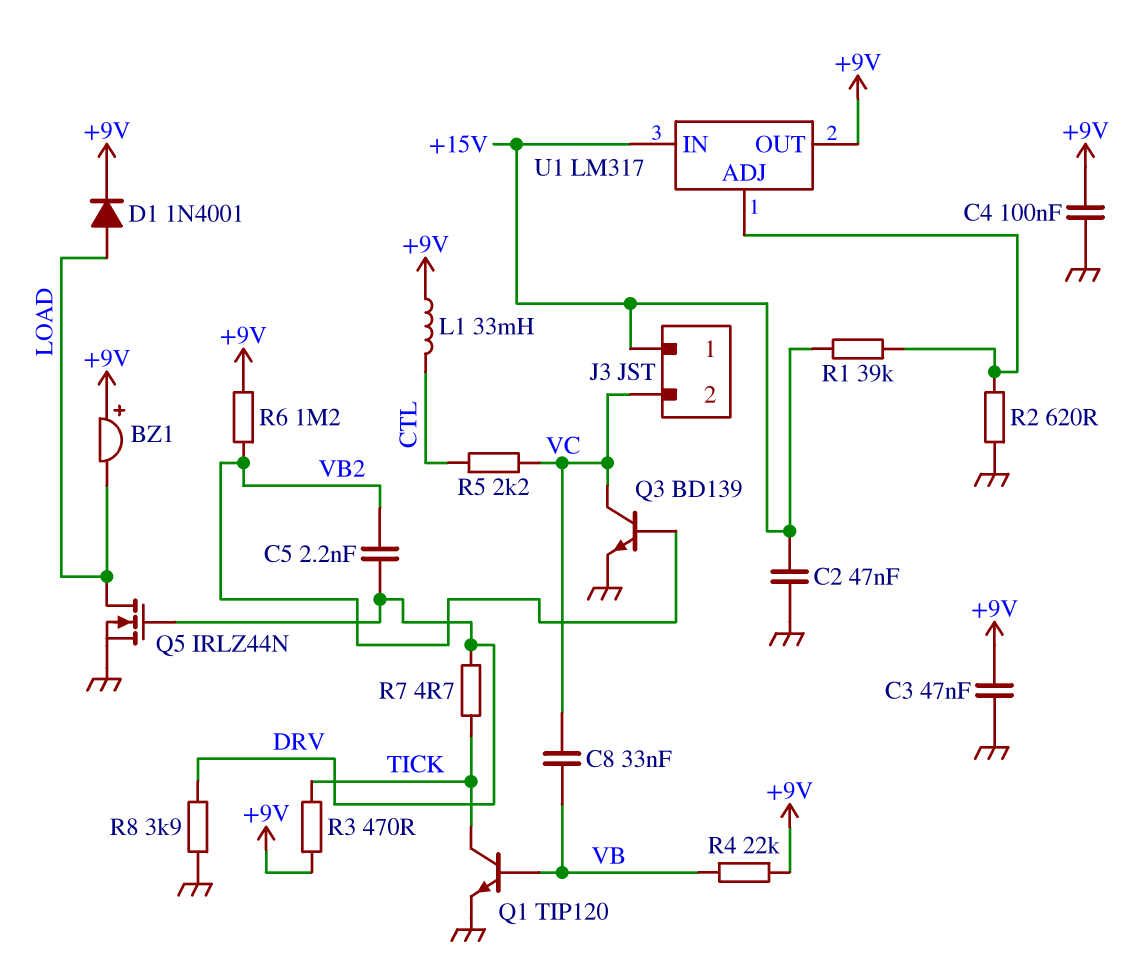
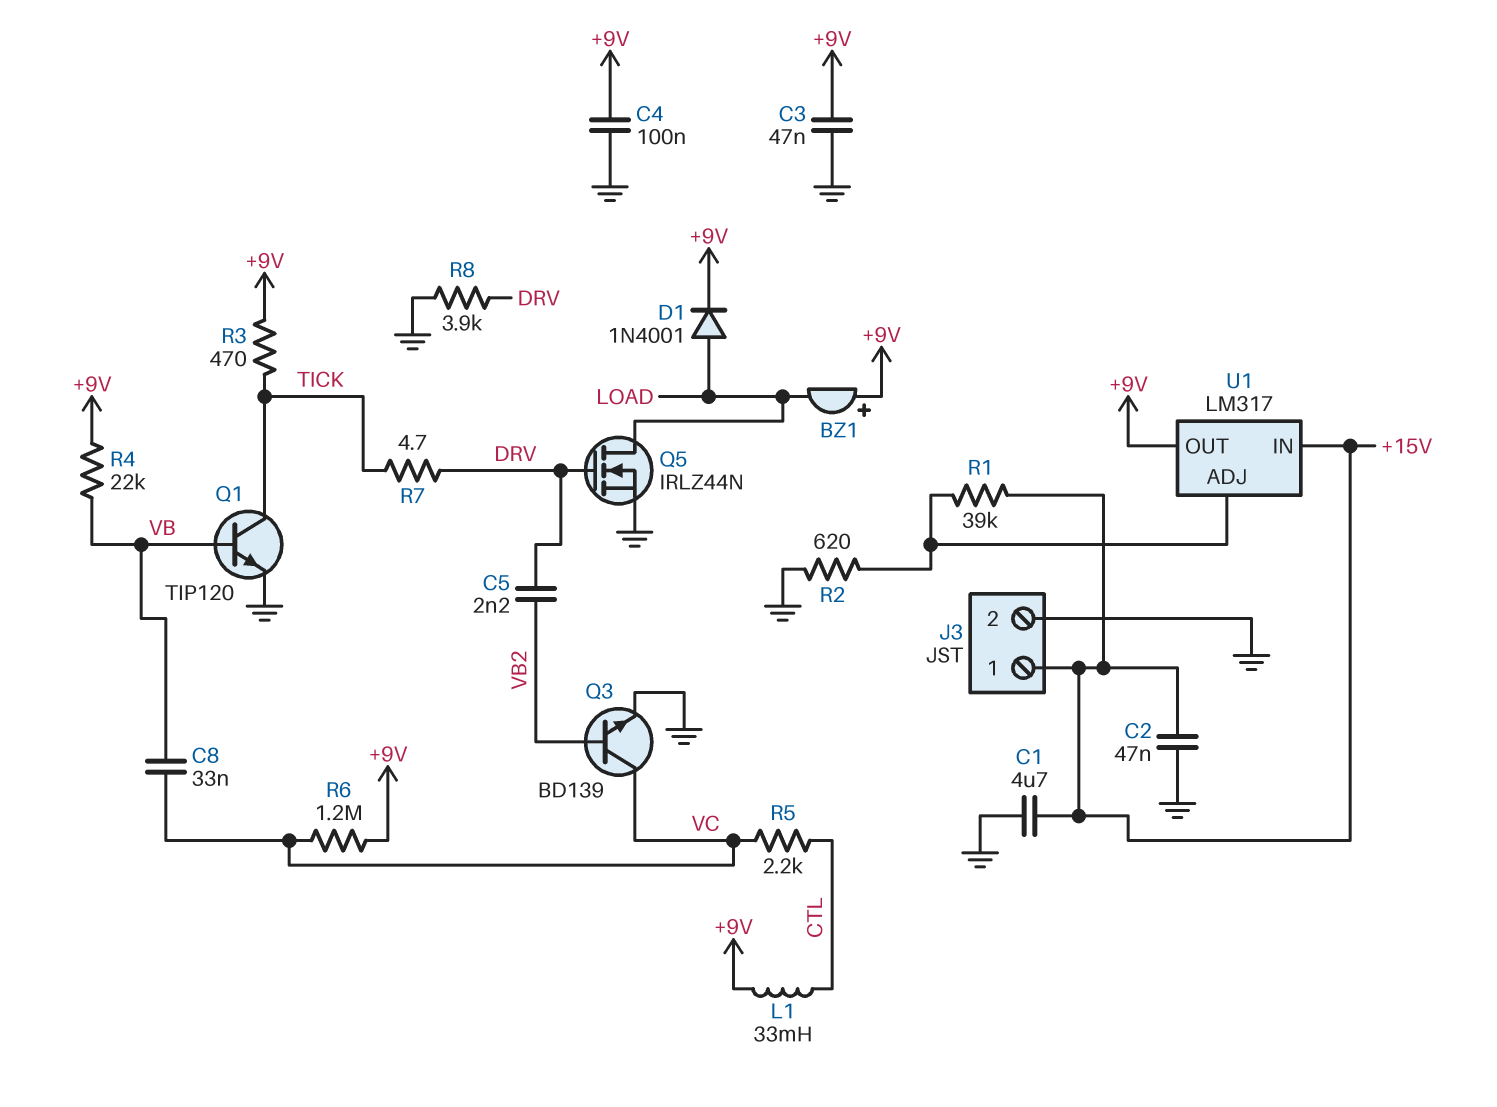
C1: none -> 4.7uF (+15V, GND)
J3 pin 2: VC -> GND
R6: 1.2M (+9V, VB2) -> 1.2M (+9V, VC)

